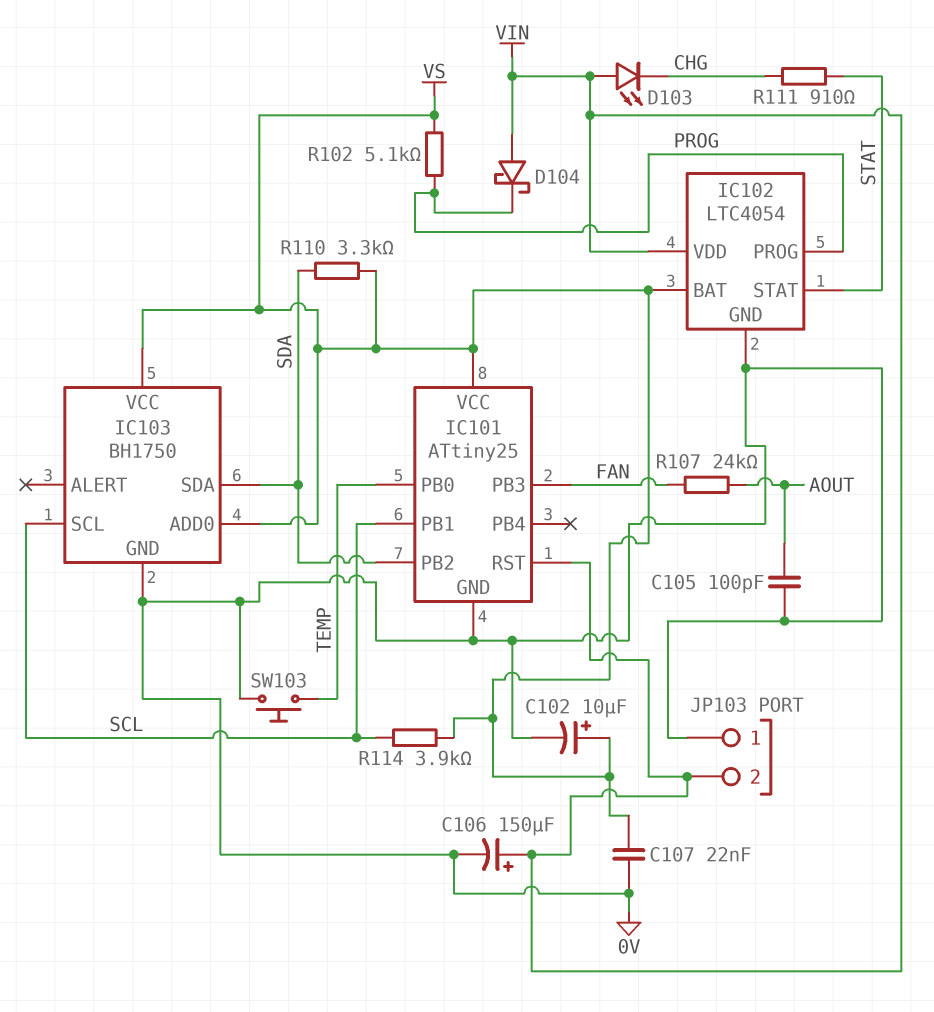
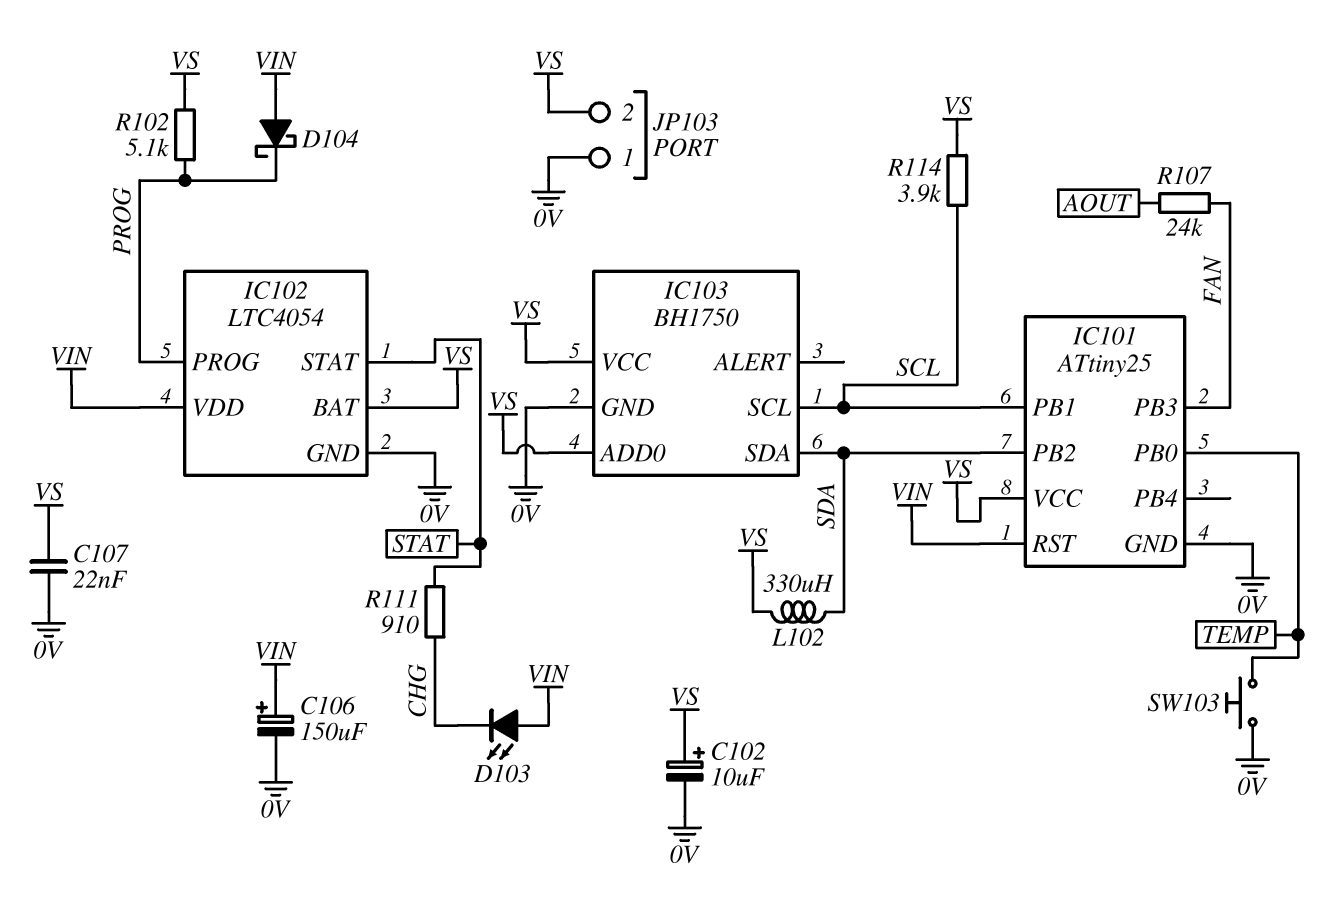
C105: 100pF (0V, AOUT) -> none
JP103 pin 2: VIN -> VS
L102: none -> 330uH (SDA, VS)
R110: 3.3k (SDA, VS) -> none

